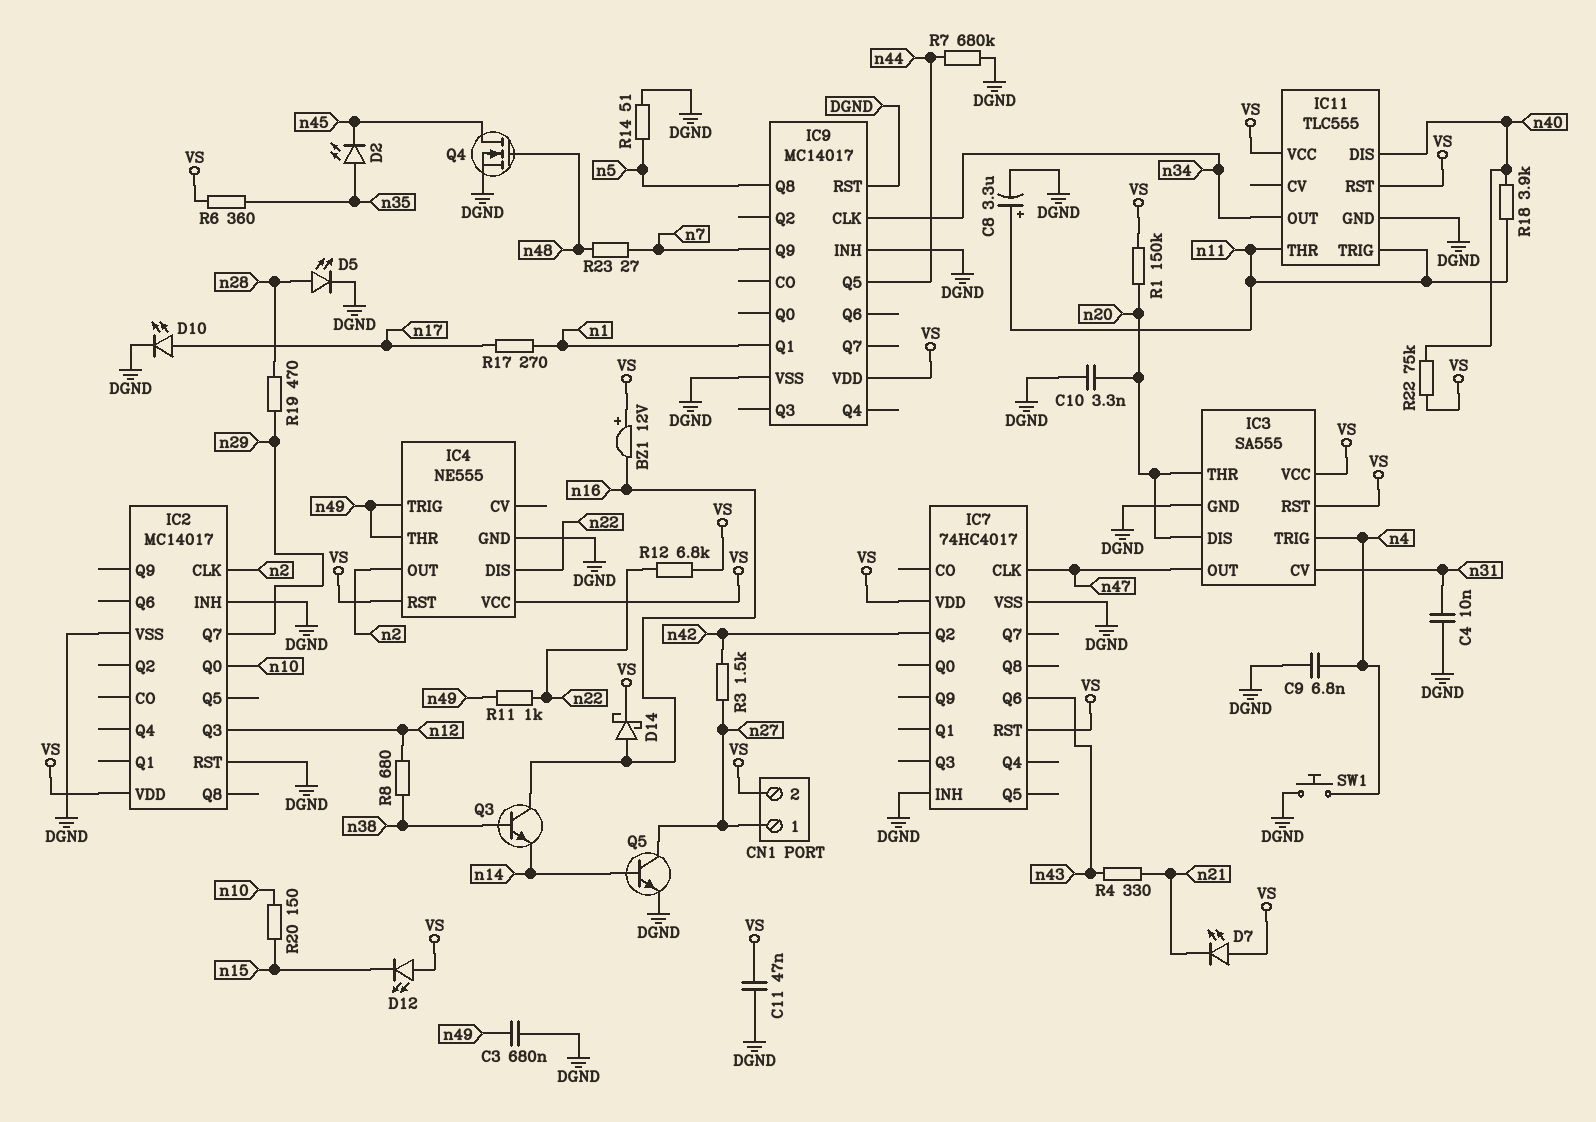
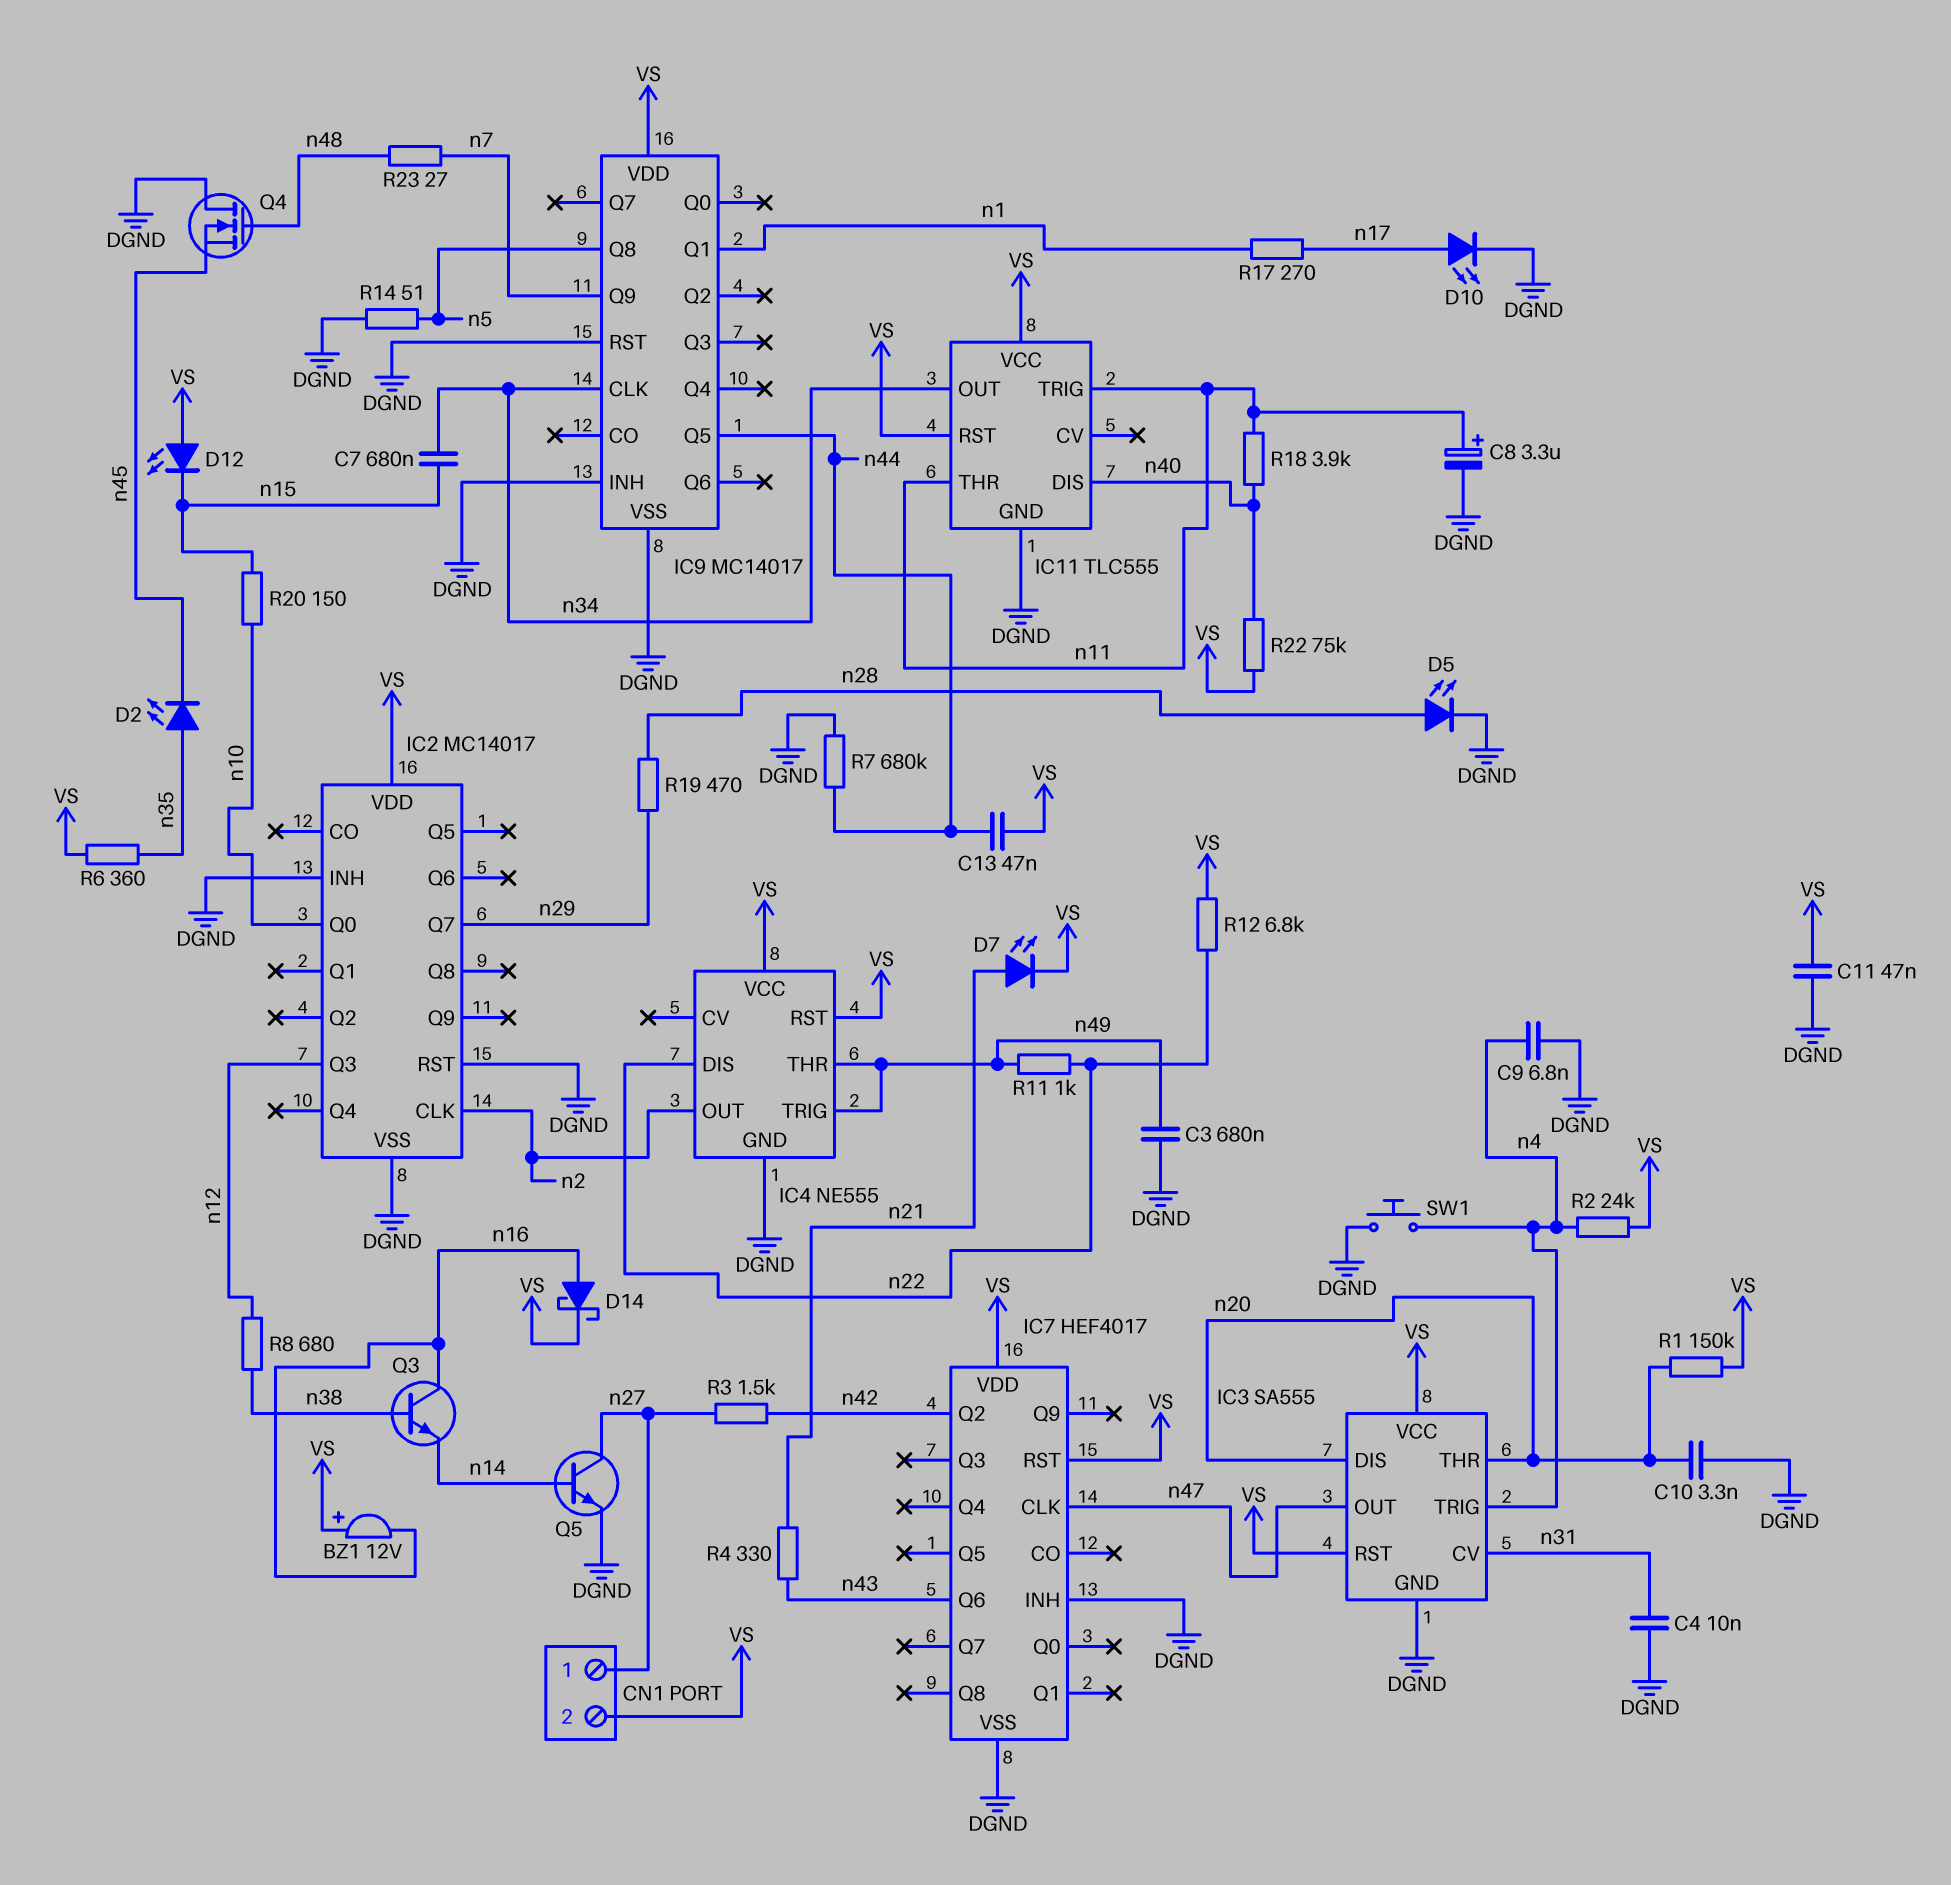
C7: none -> 680nF (n15, n34)
C13: none -> 47nF (VS, n44)
D7: LED (A VS, K n21) -> LED (A n21, K VS)
IC7: 74HC4017 -> HEF4017
Q4: NMOS (G n48, D n45, S DGND) -> NMOS (G n48, D DGND, S n45)
R2: none -> 24k (VS, n4)

